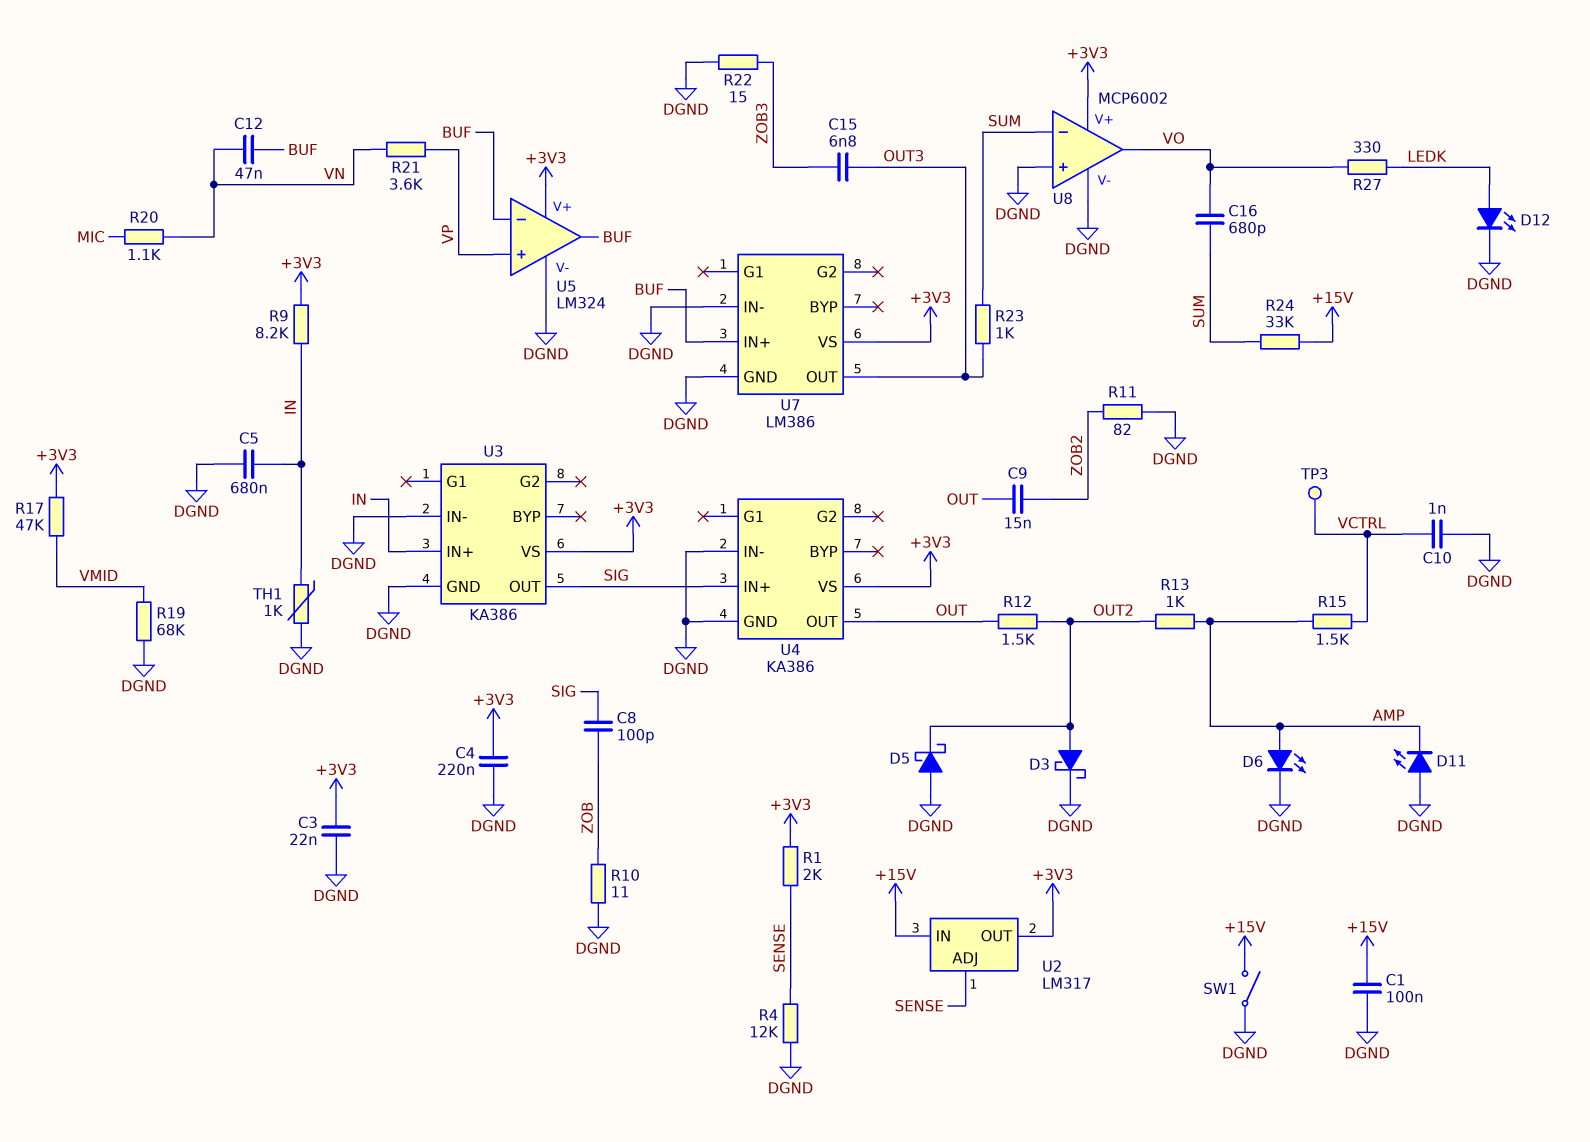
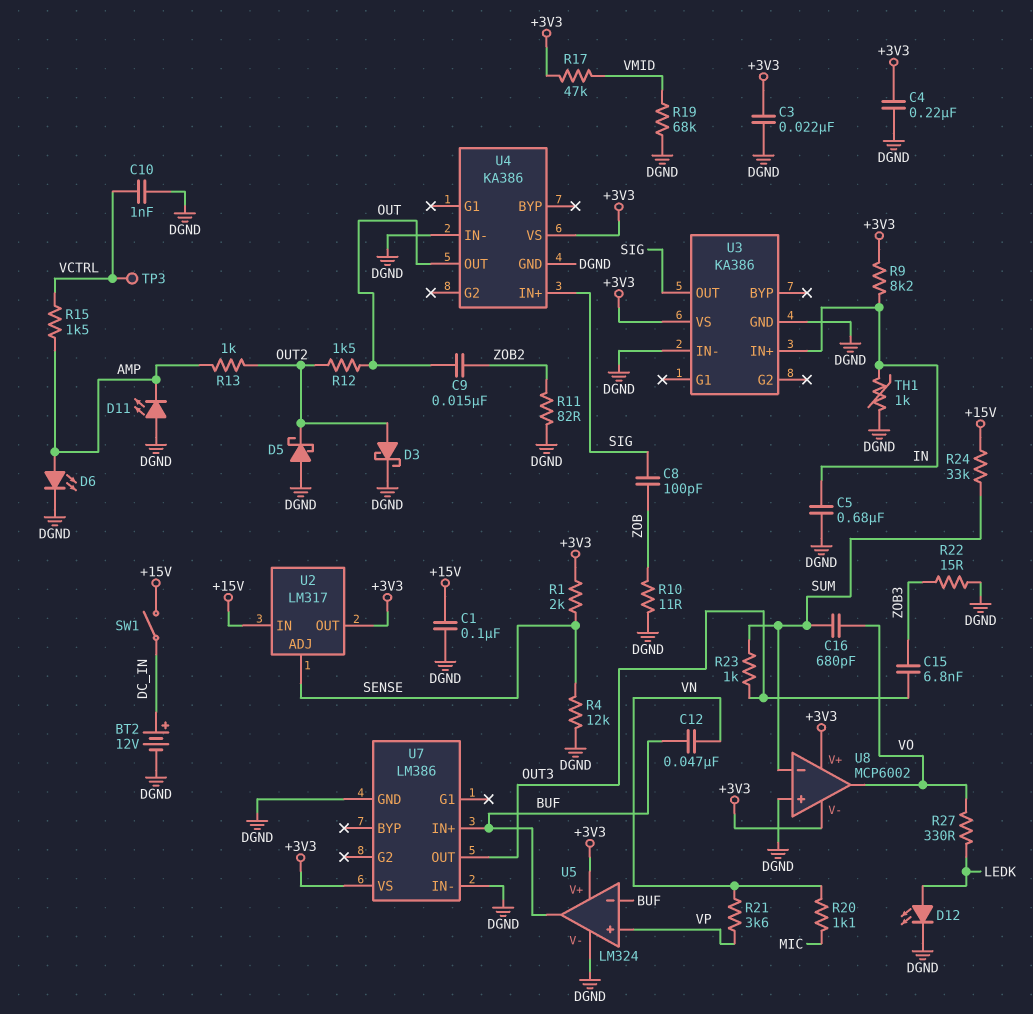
BT2: none -> 12V (plus DC_IN, minus DGND)
SW1: switch (+15V, DGND) -> switch (+15V, DC_IN)
U8 pin V-: DGND -> +3V3

